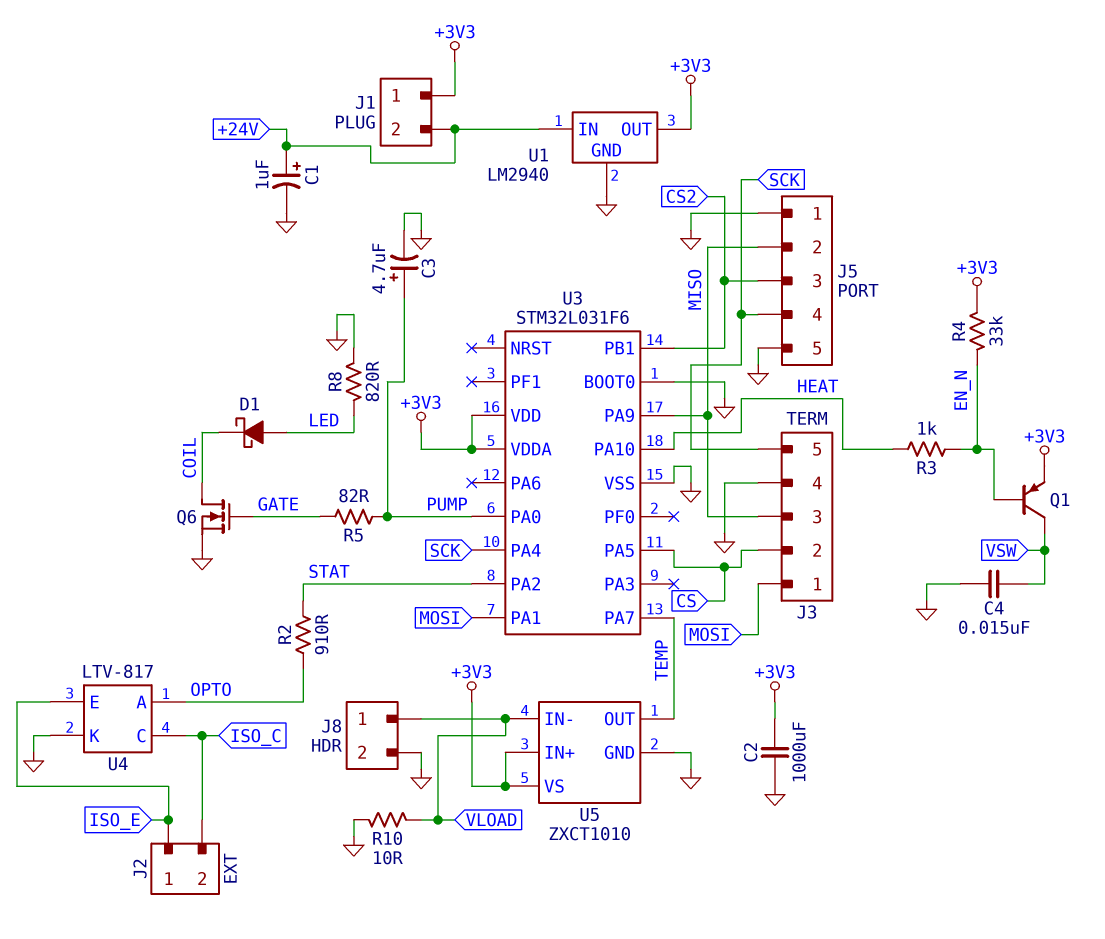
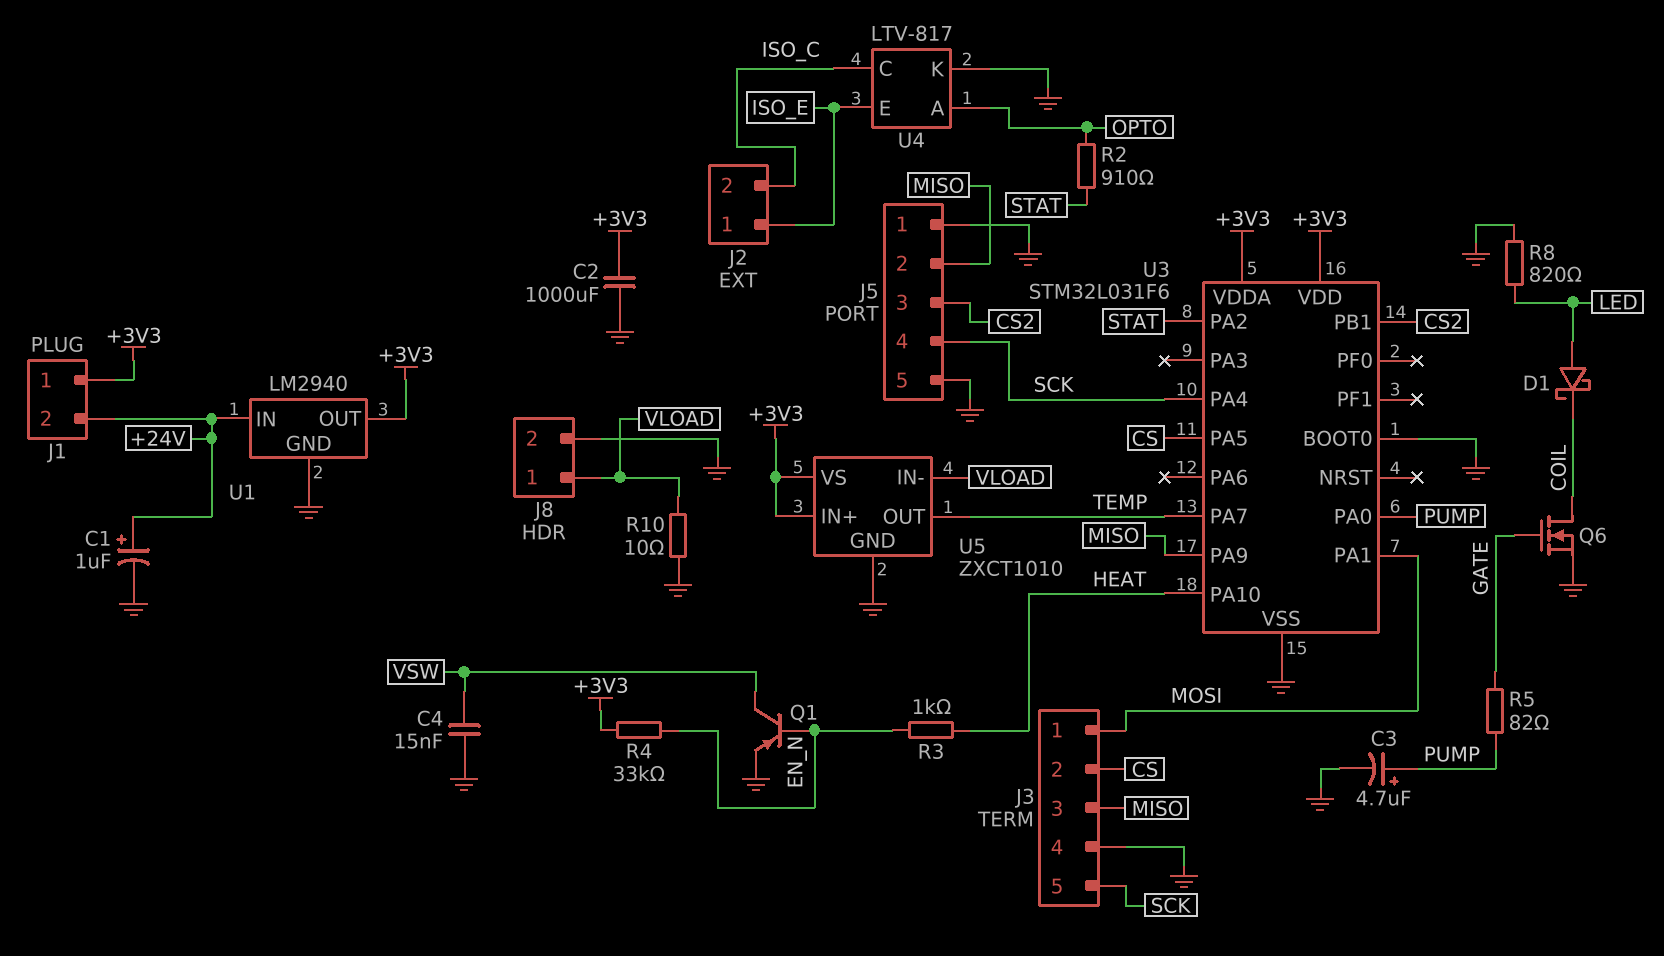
Q1: PNP (B EN_N, C VSW, E +3V3) -> PNP (B EN_N, C VSW, E GND)

